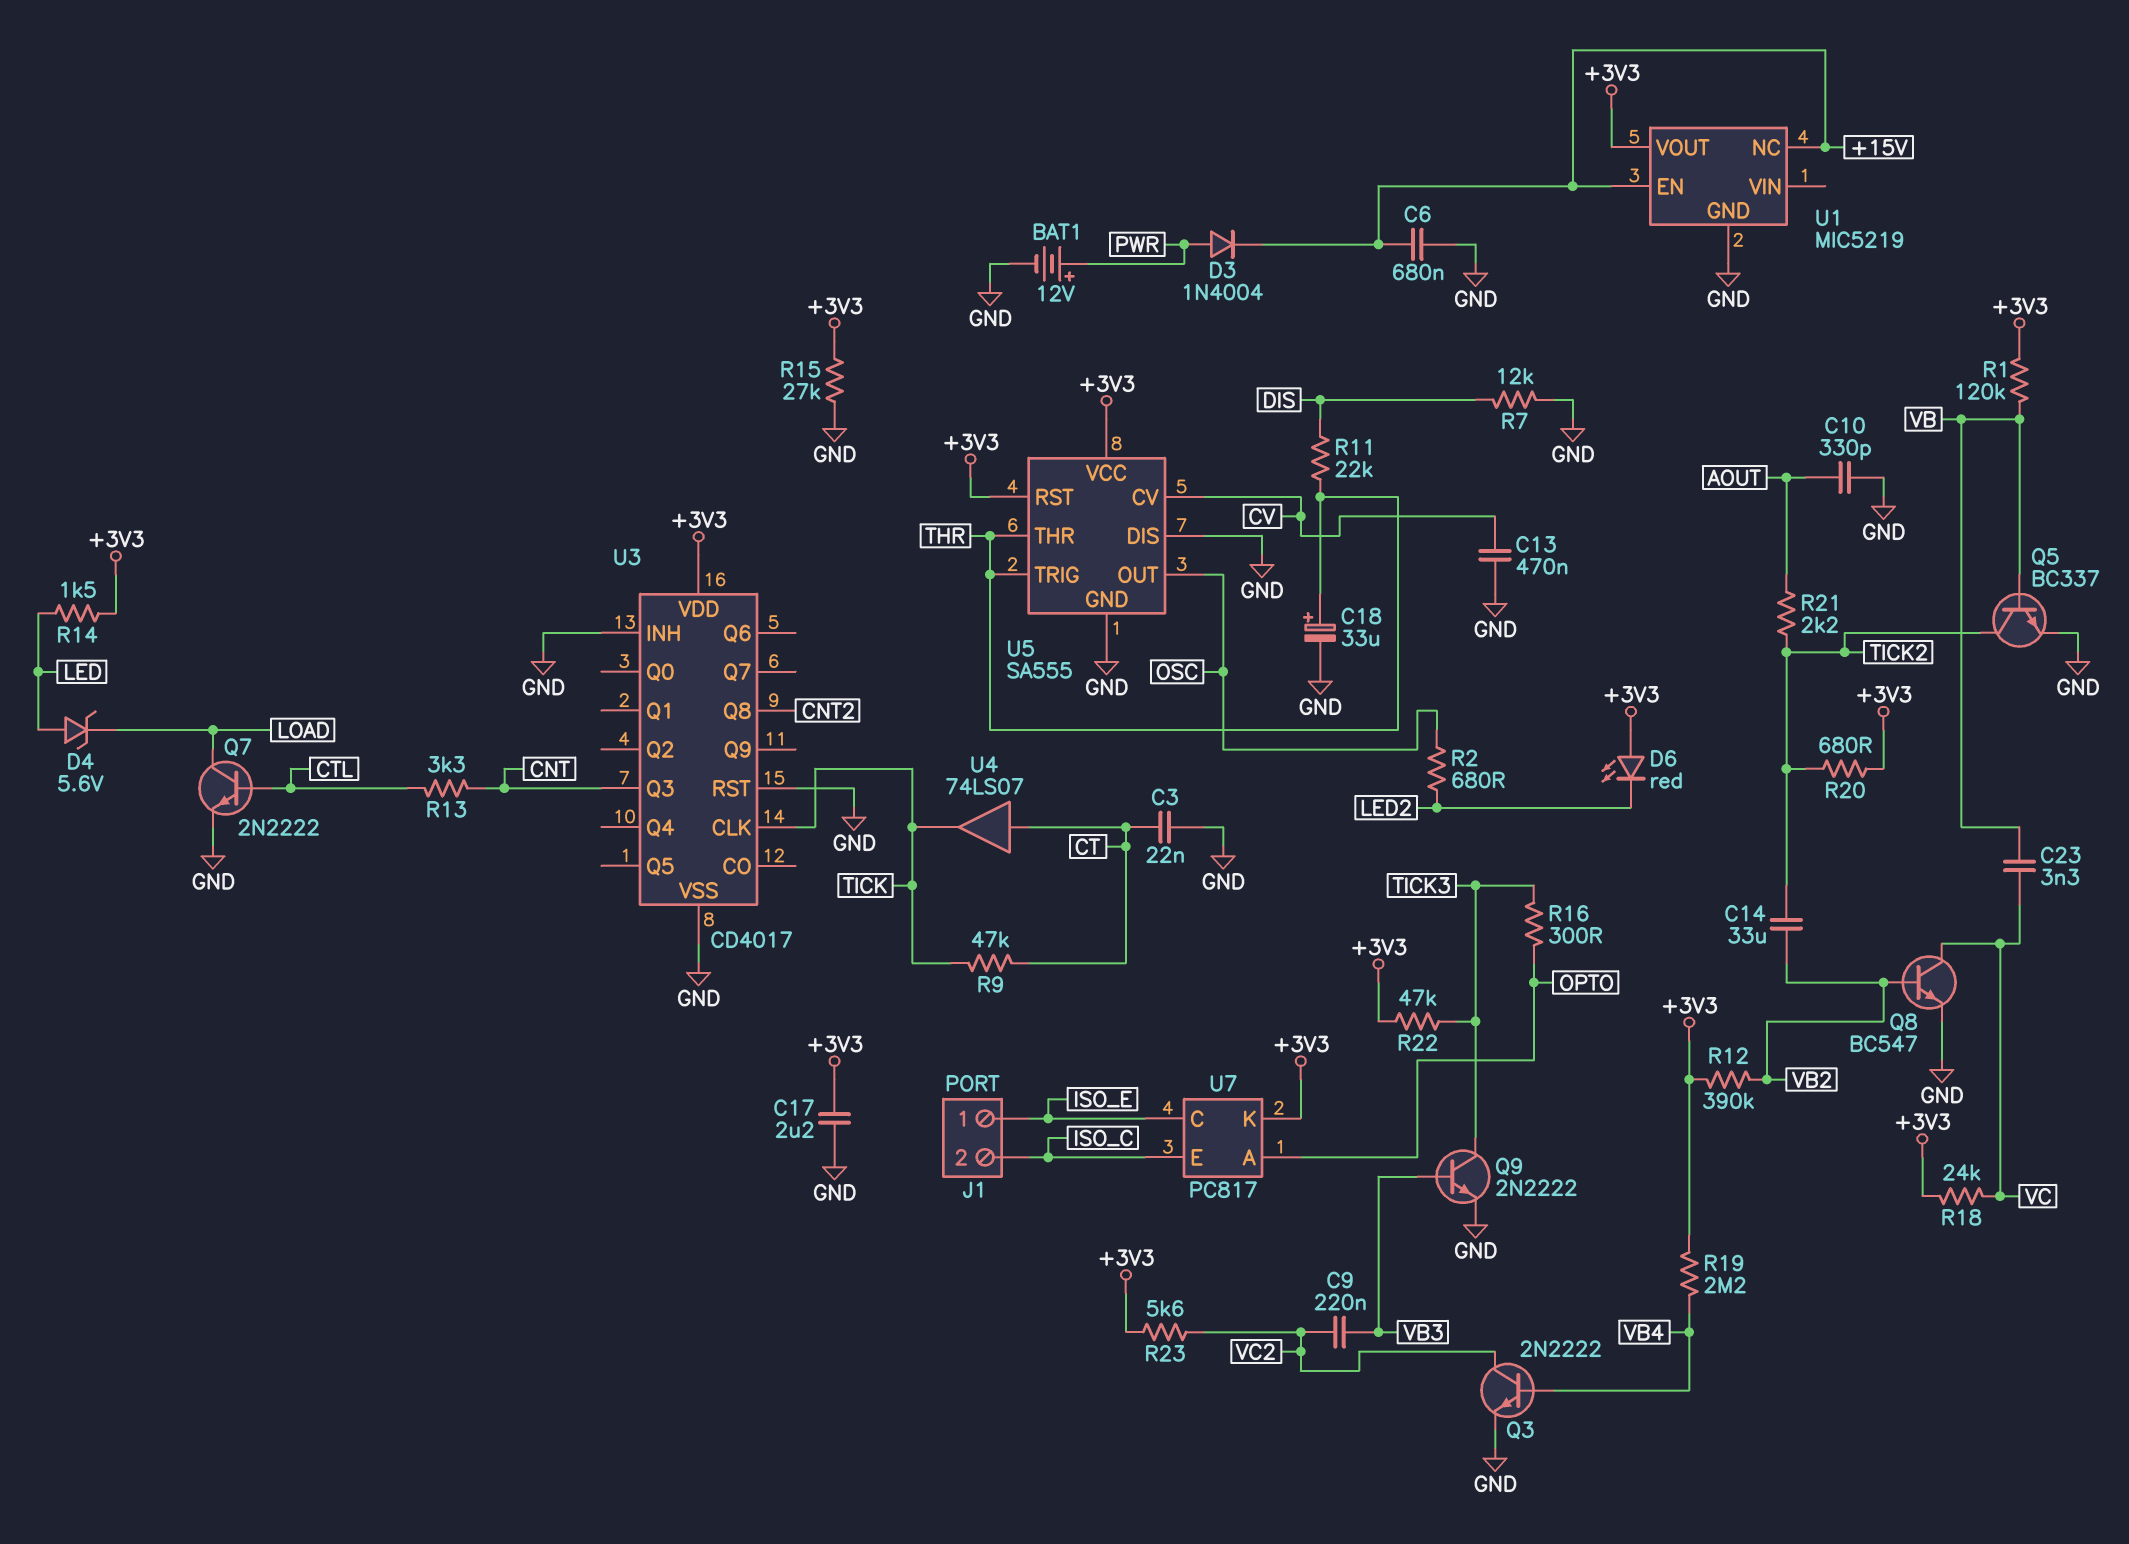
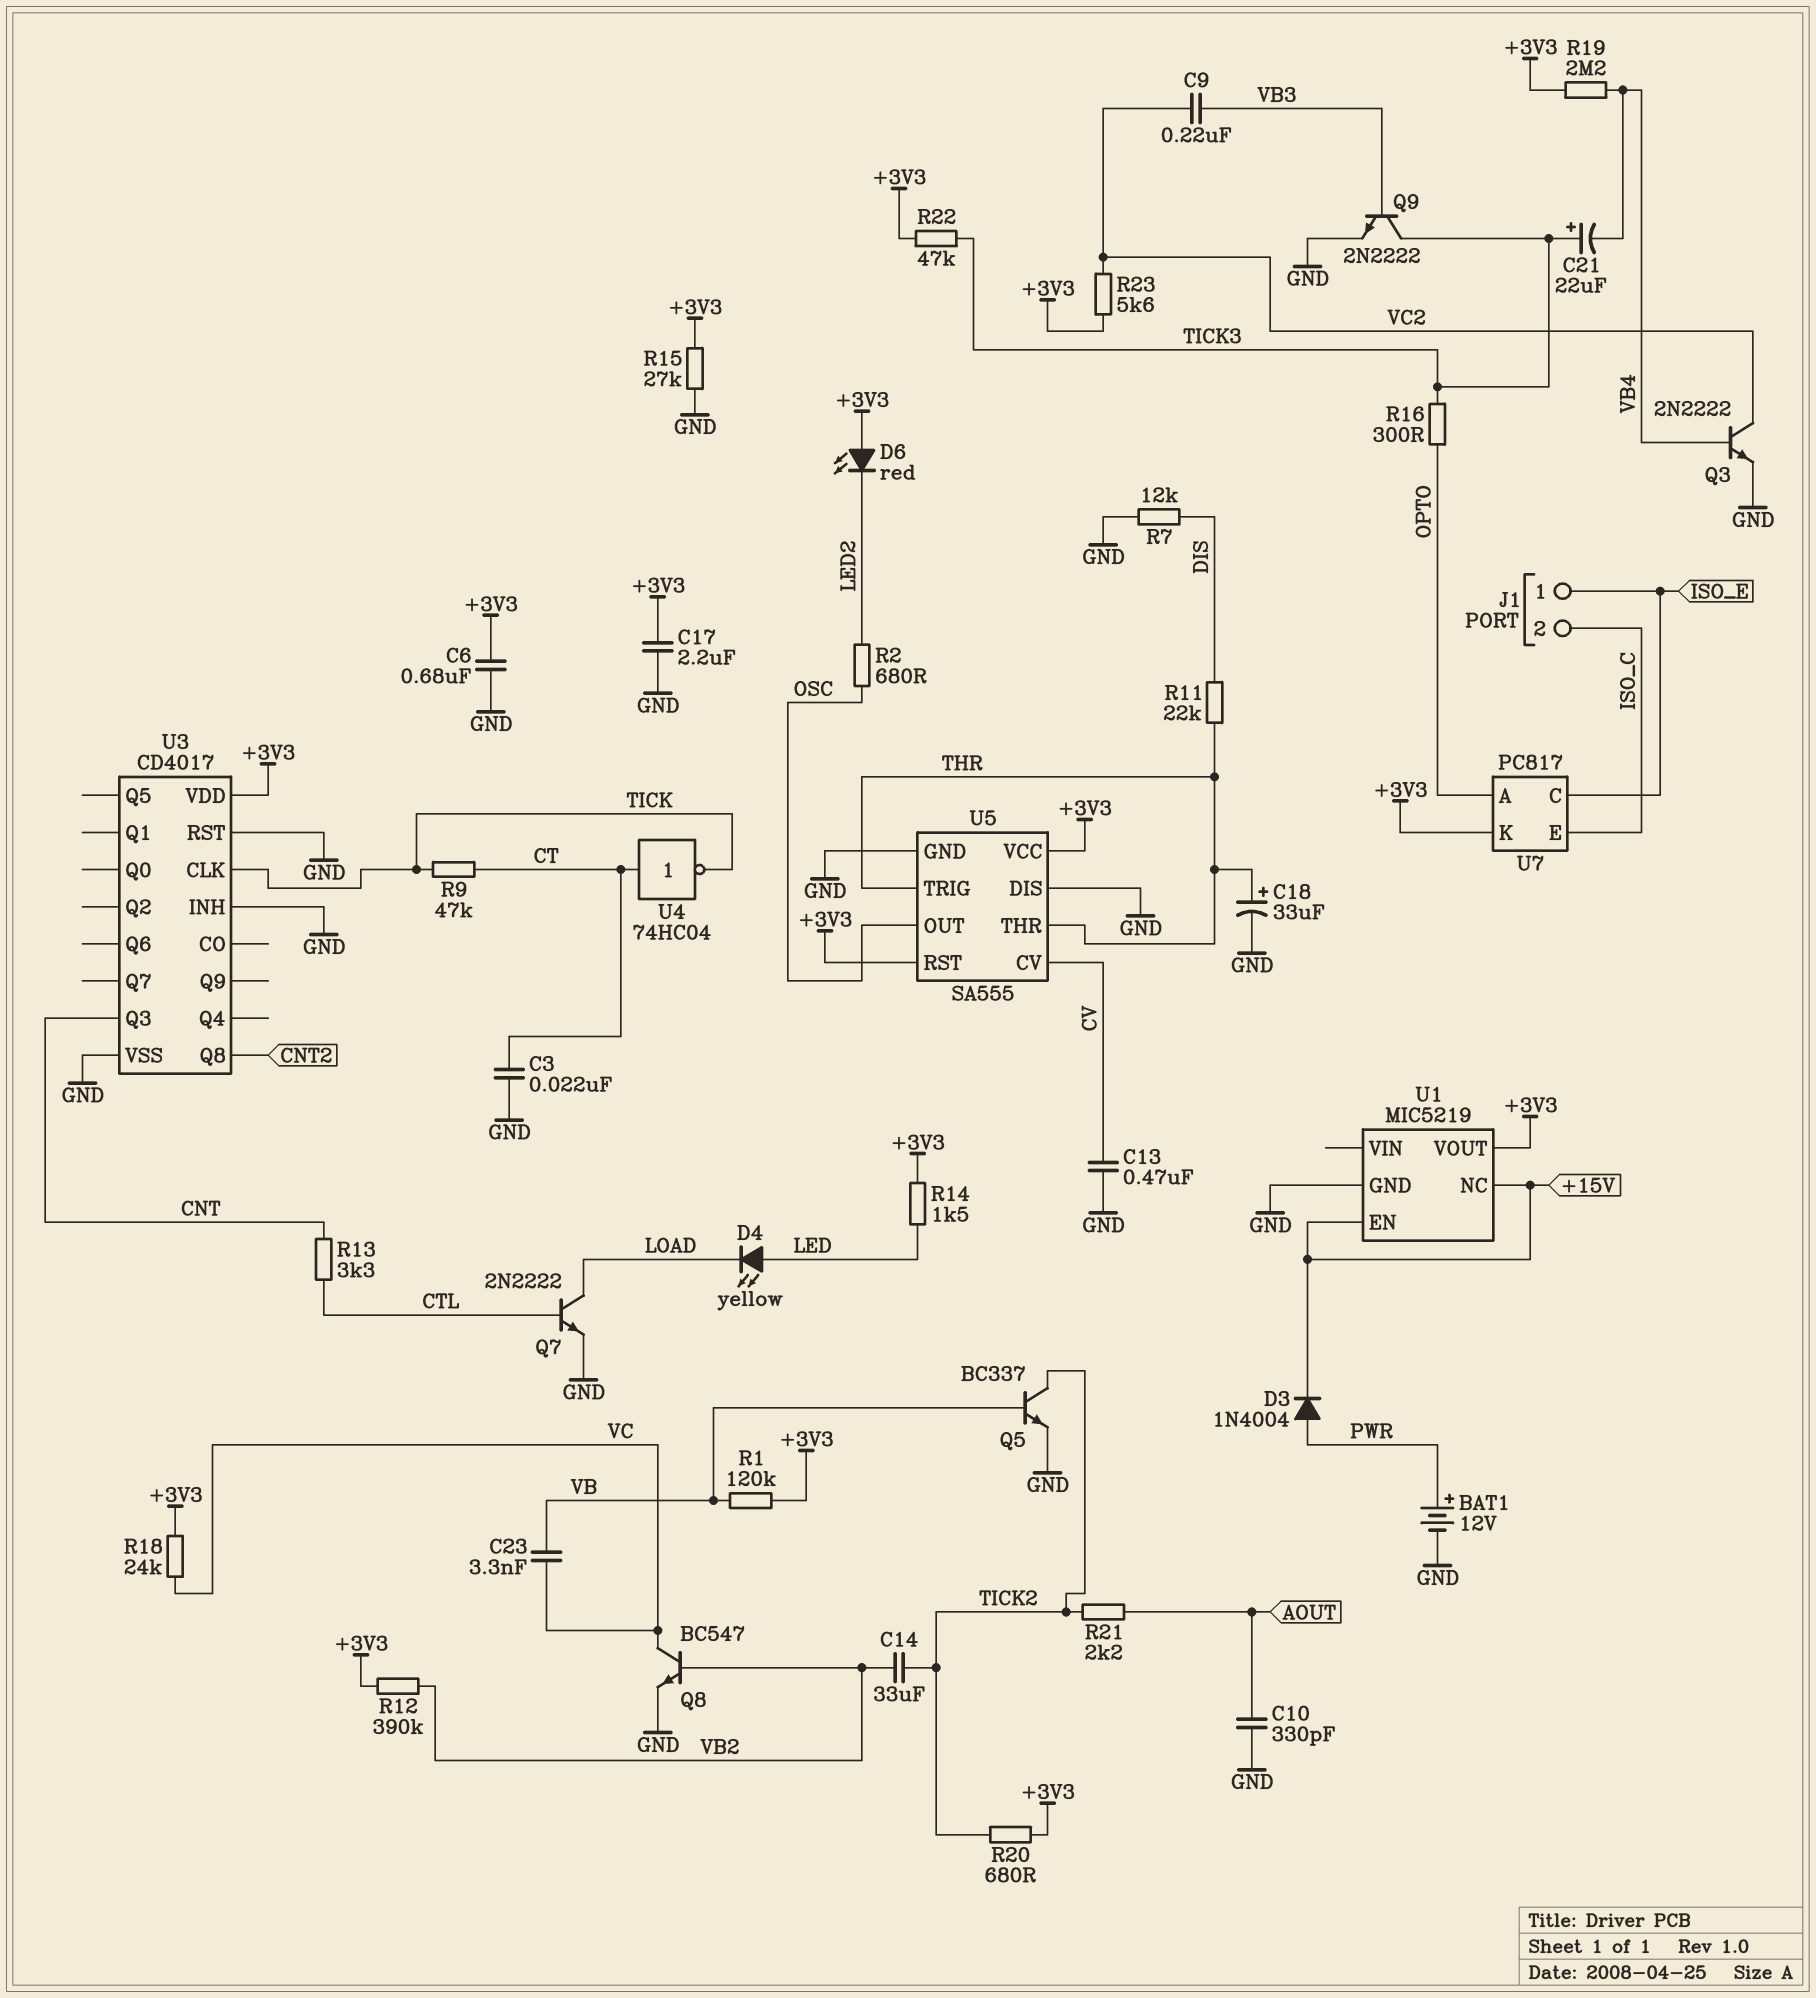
C6: 680nF (+15V, GND) -> 680nF (+3V3, GND)
C21: none -> 22uF (plus TICK3, minus VB4)
D4: zener 5.6V (A LED, K LOAD) -> LED yellow (A LED, K LOAD)
U4: buffer 74LS07 (in CT, out TICK) -> NOT 74HC04 (in CT, out TICK)

